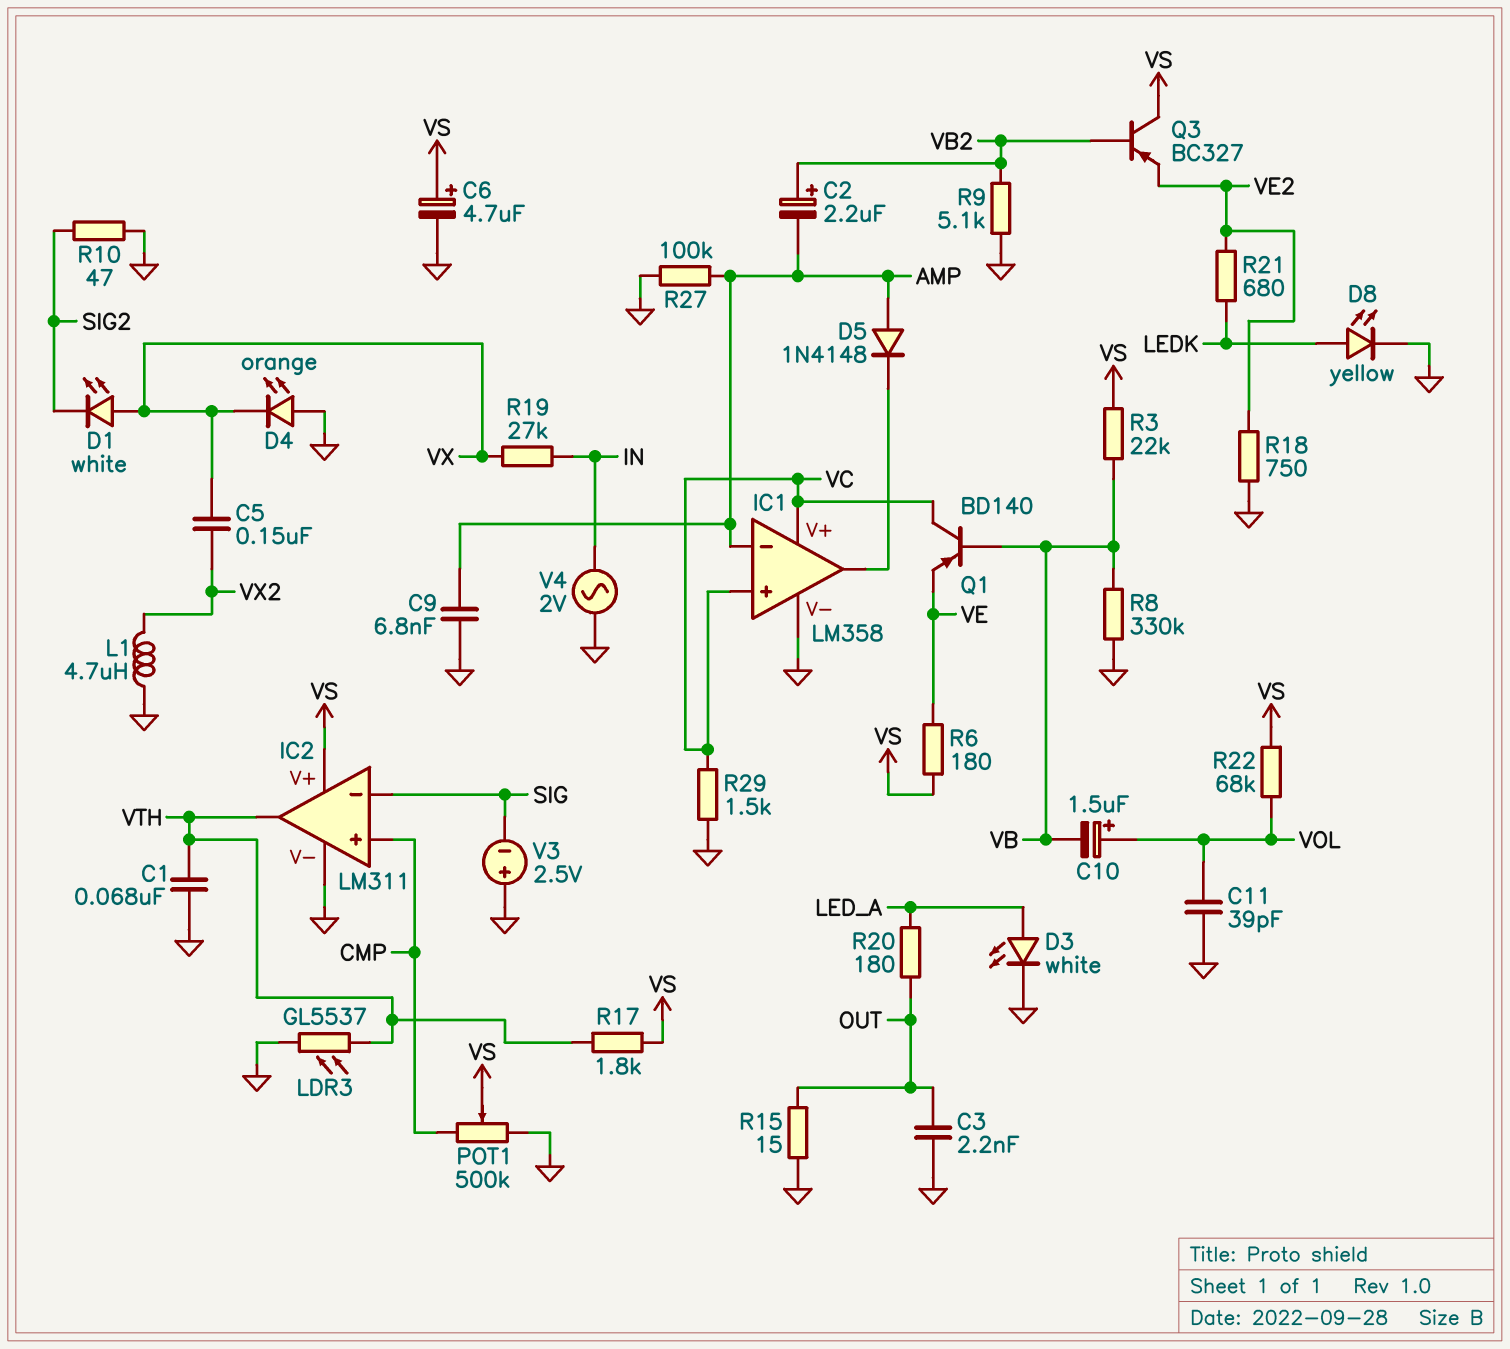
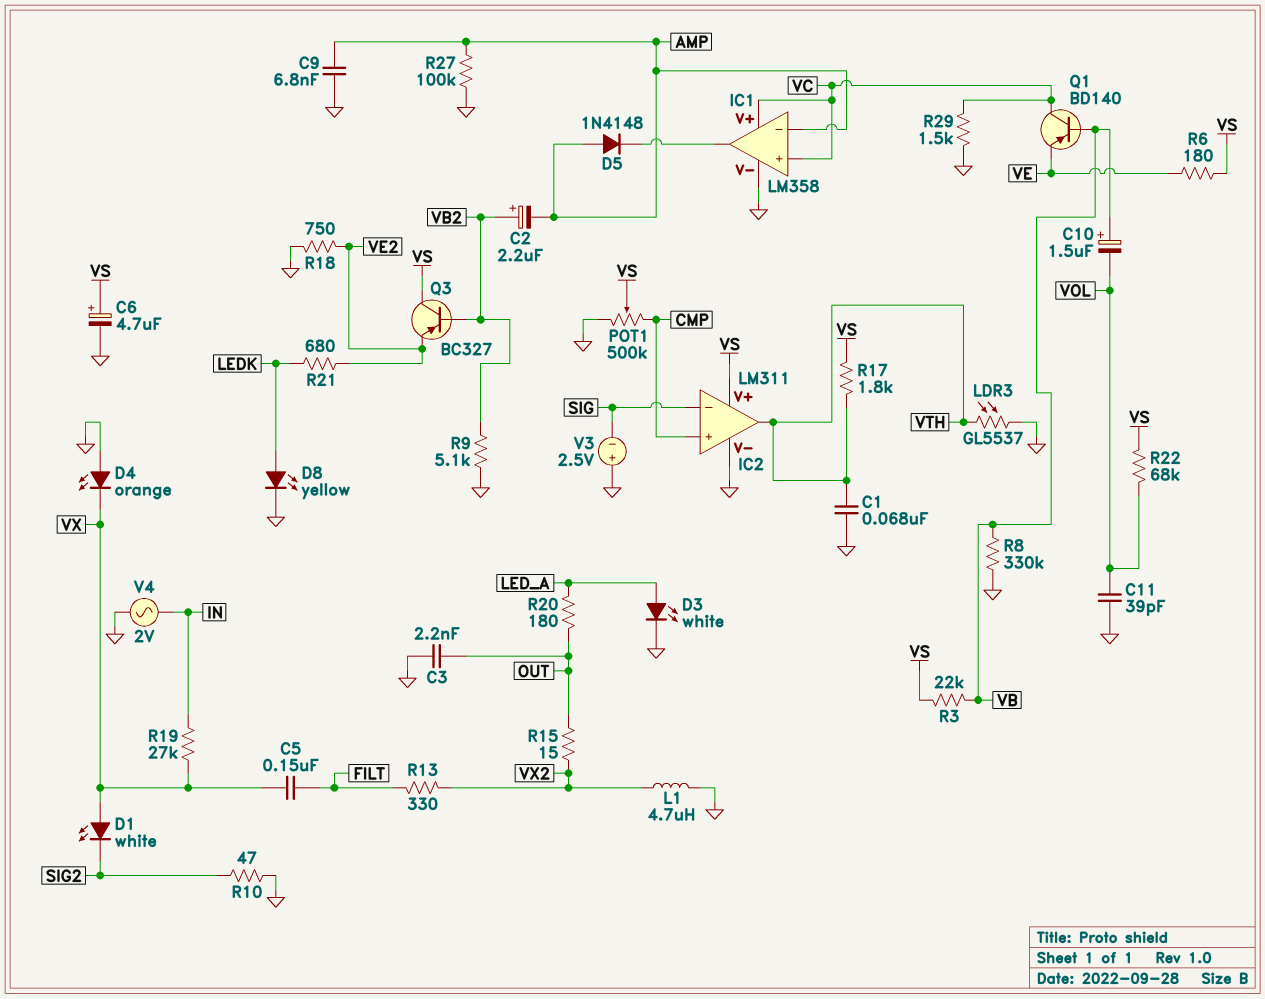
C5: 150nF (VX, VX2) -> 150nF (FILT, VX)
C10: 1.5uF (plus VOL, minus VB) -> 1.5uF (plus VB, minus VOL)
R13: none -> 330 (FILT, VX2)
R15: 15 (GND, OUT) -> 15 (OUT, VX2)

